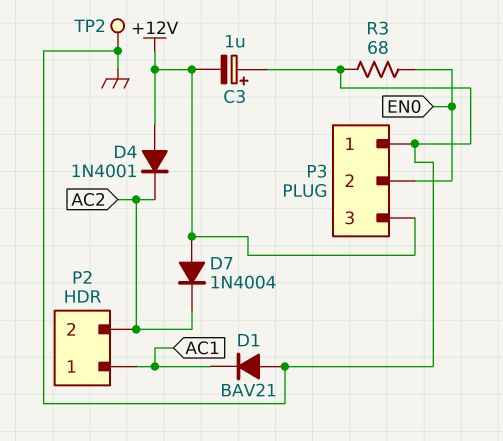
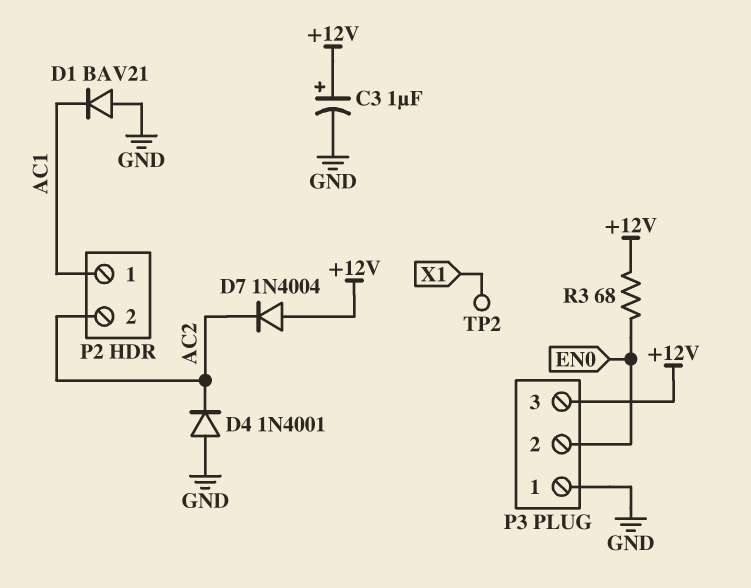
C3: 1uF (plus GND, minus +12V) -> 1uF (plus +12V, minus GND)
D4: diode 1N4001 (A +12V, K AC2) -> diode 1N4001 (A GND, K AC2)
R3: 68 (EN0, GND) -> 68 (+12V, EN0)
TP2: test point (GND) -> test point (X1)

